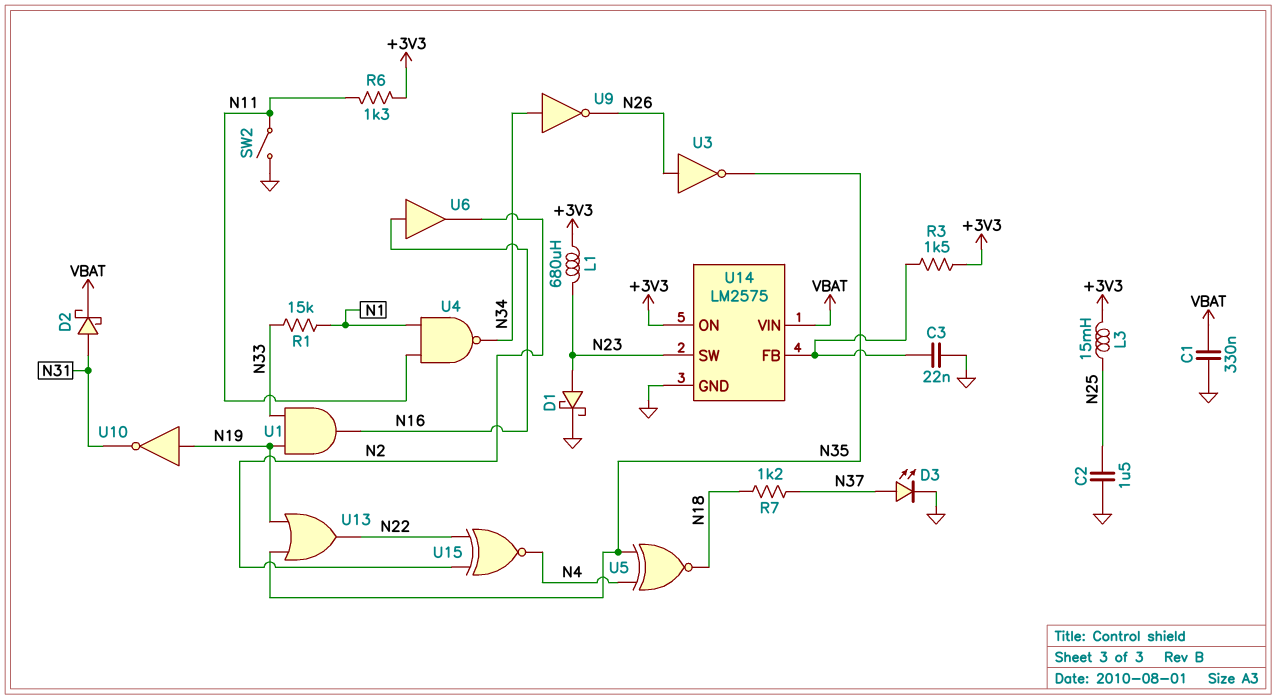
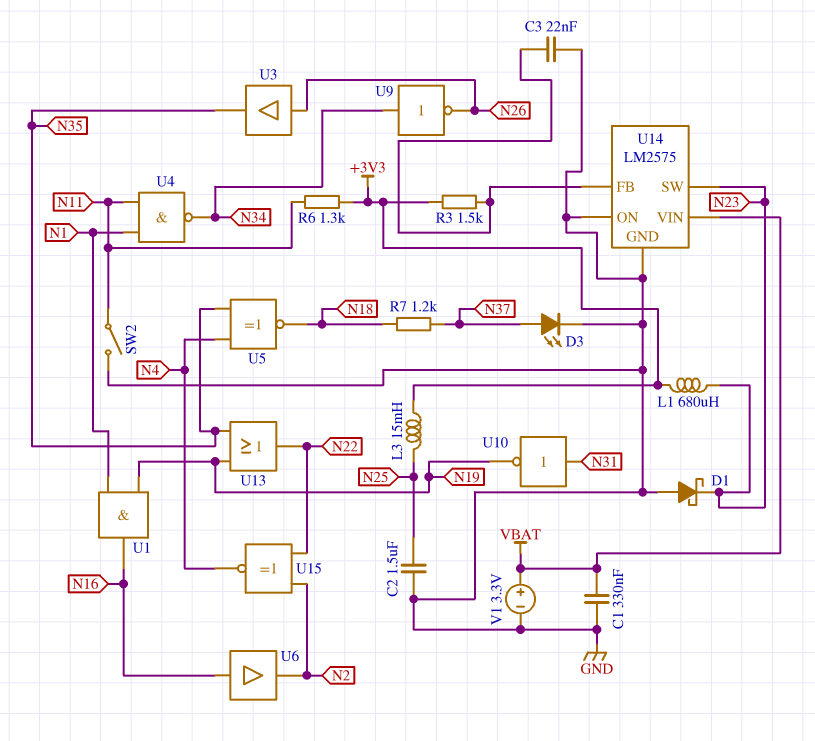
D1: schottky (A N23, K GND) -> schottky (A GND, K N23)
D2: schottky (A N31, K VBAT) -> none
R1: 15k (N1, N33) -> none
U1: AND (in N19, in N33, out N16) -> AND (in N1, in N19, out N16)
U3: NOT (in N26, out N35) -> buffer (in N26, out N35)
U10: NOT (in N19, out N31) -> NOT (in N31, out N19)
U14 pin ON: +3V3 -> GND
V1: none -> 3.3V (plus VBAT, minus GND)

